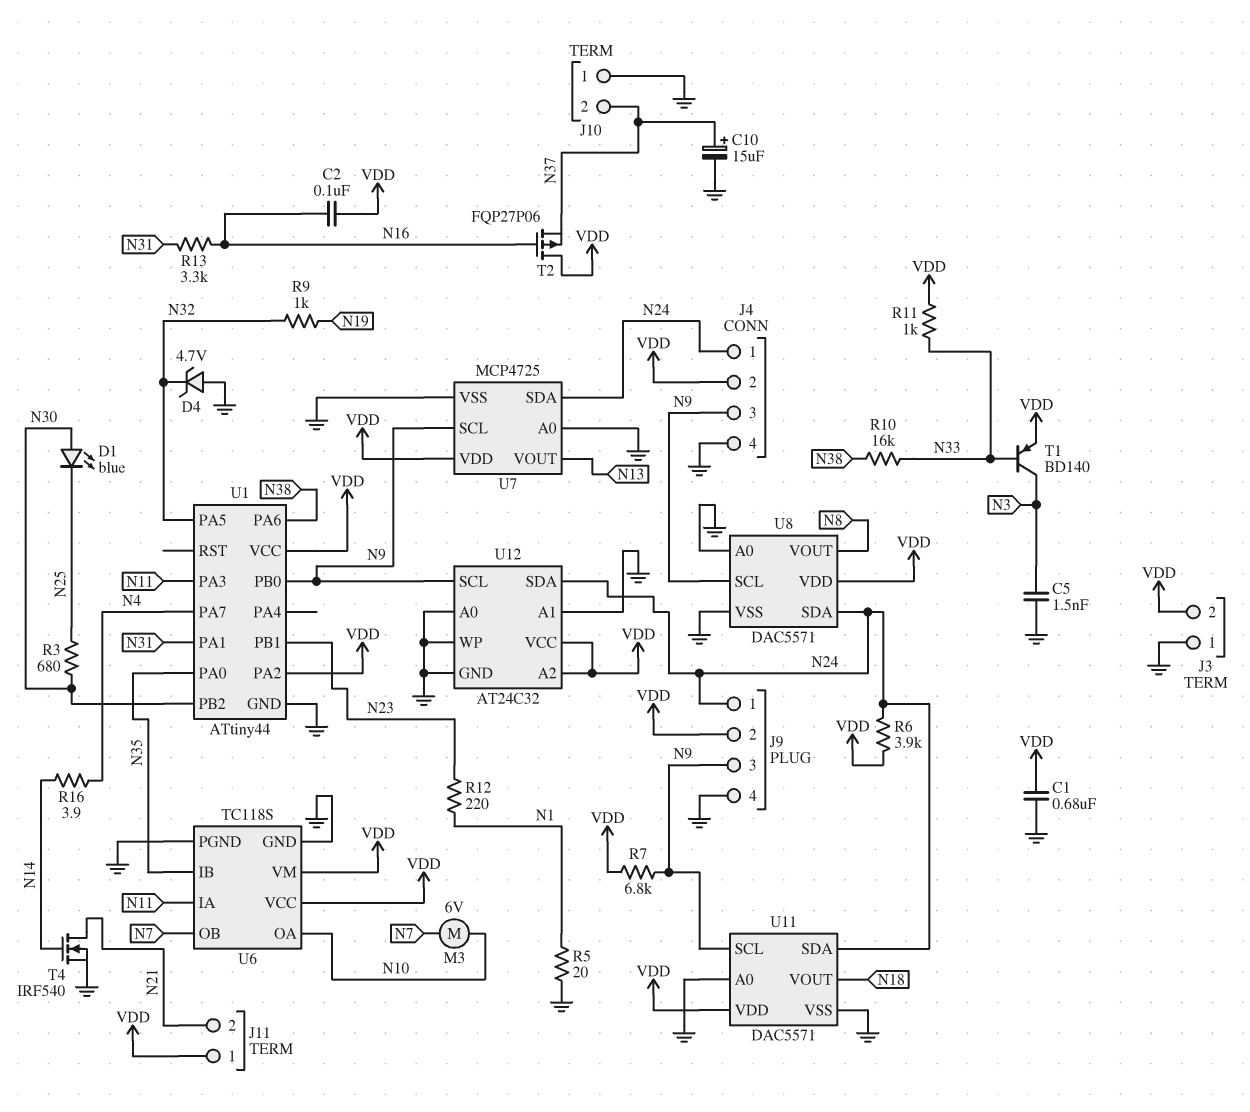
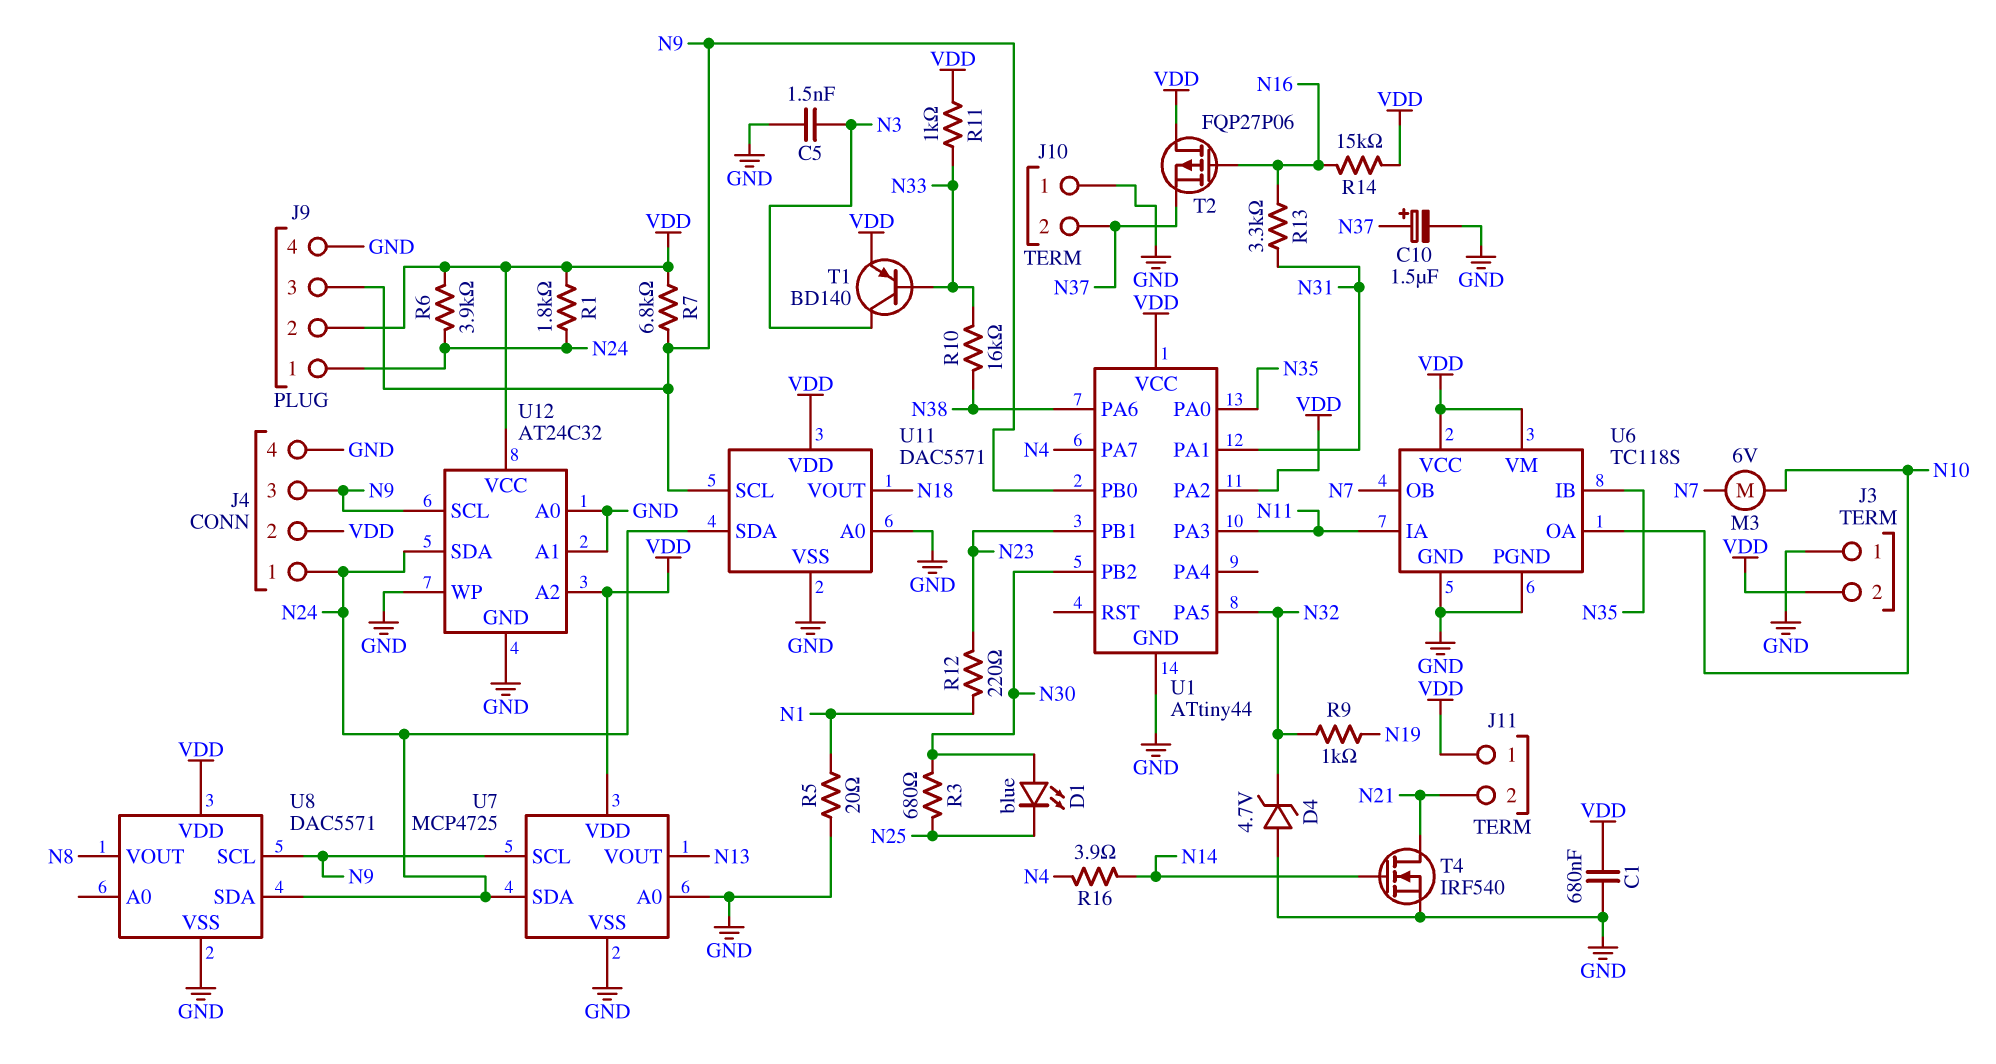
C2: 100nF (N16, VDD) -> none
C10: 15uF (plus N37, minus GND) -> 1.5uF (plus N37, minus GND)
R1: none -> 1.8k (N24, VDD)
R14: none -> 15k (N16, VDD)
U8 pin A0: GND -> none

